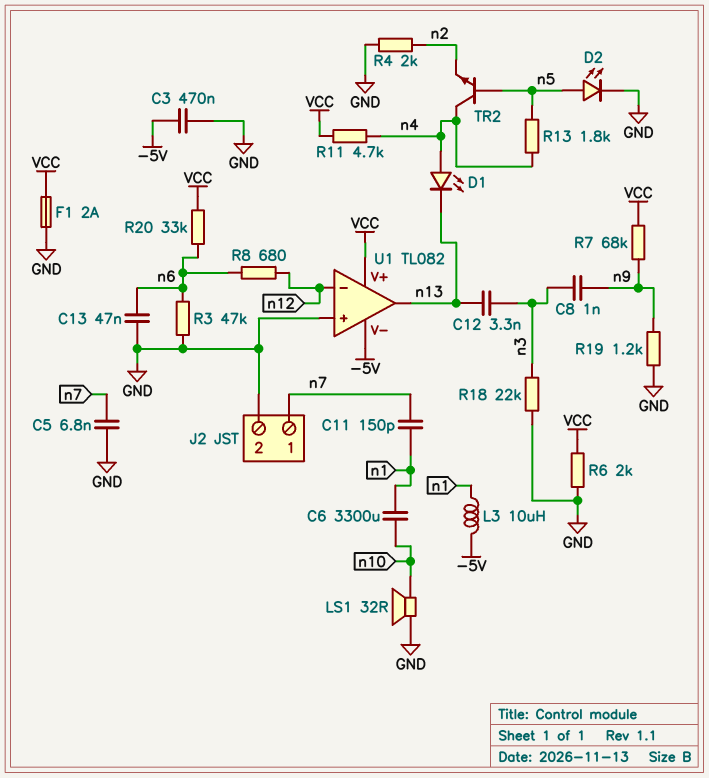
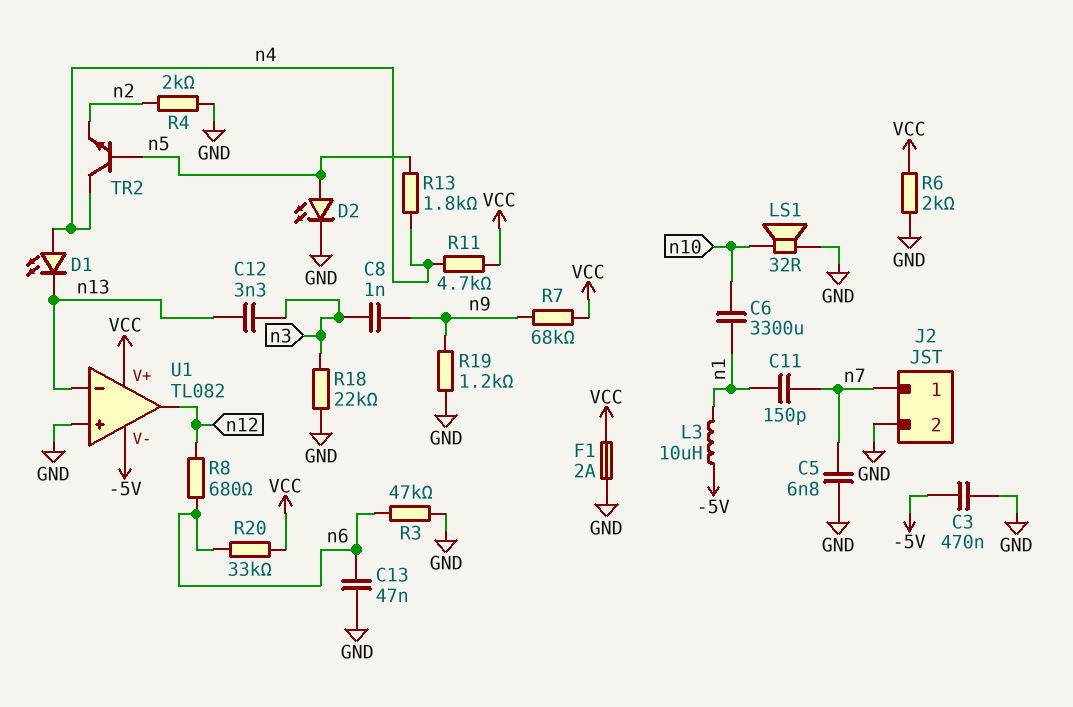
U1 pin in-: n12 -> n13
U1 pin out: n13 -> n12

